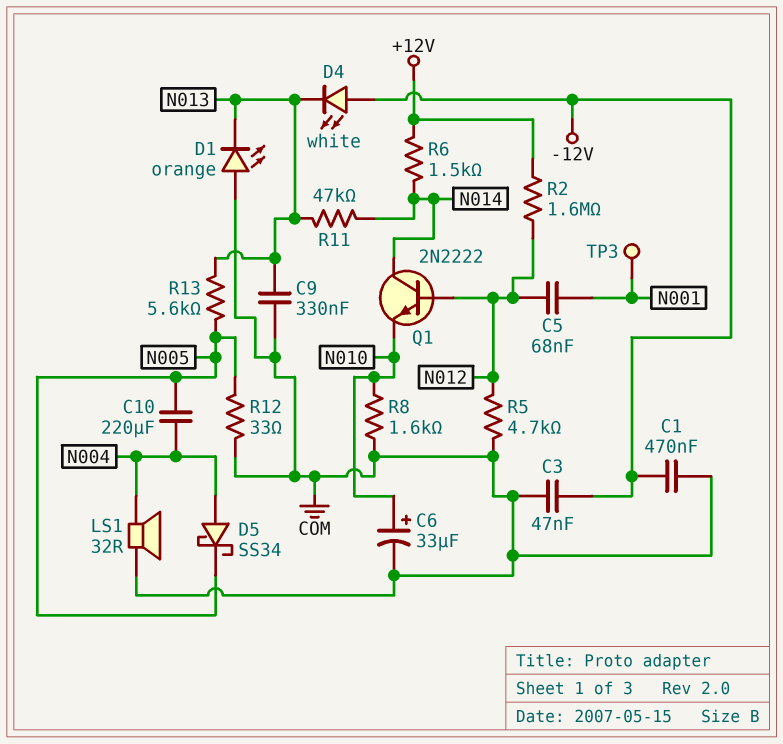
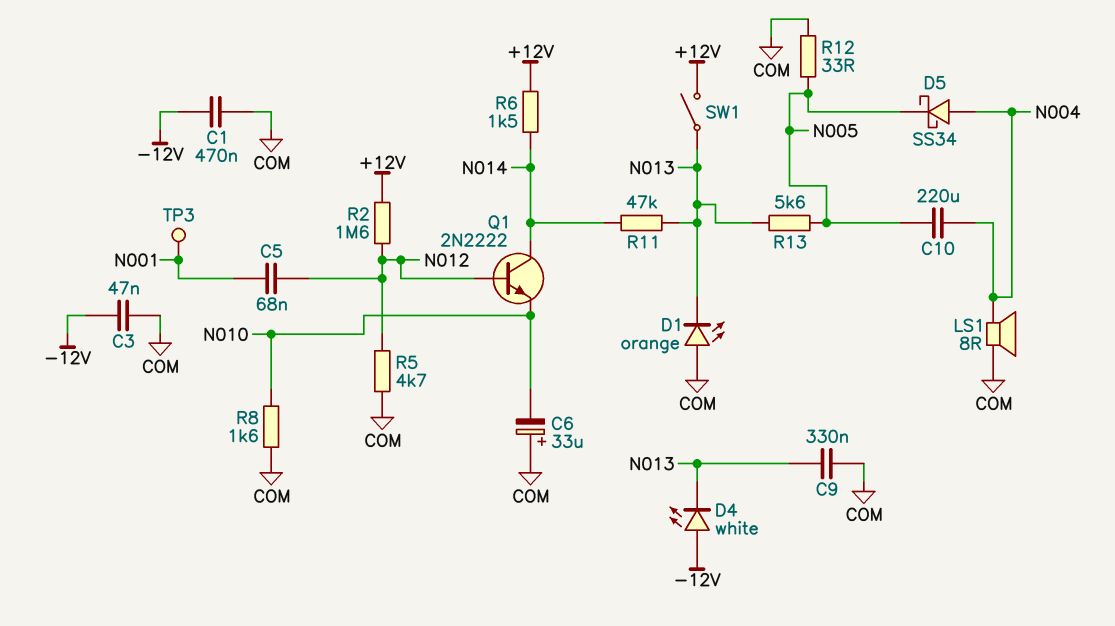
C6: 33uF (plus N010, minus COM) -> 33uF (plus COM, minus N010)
LS1: speaker 32R (COM, N004) -> speaker 8R (COM, N004)
SW1: none -> switch (+12V, N013)

